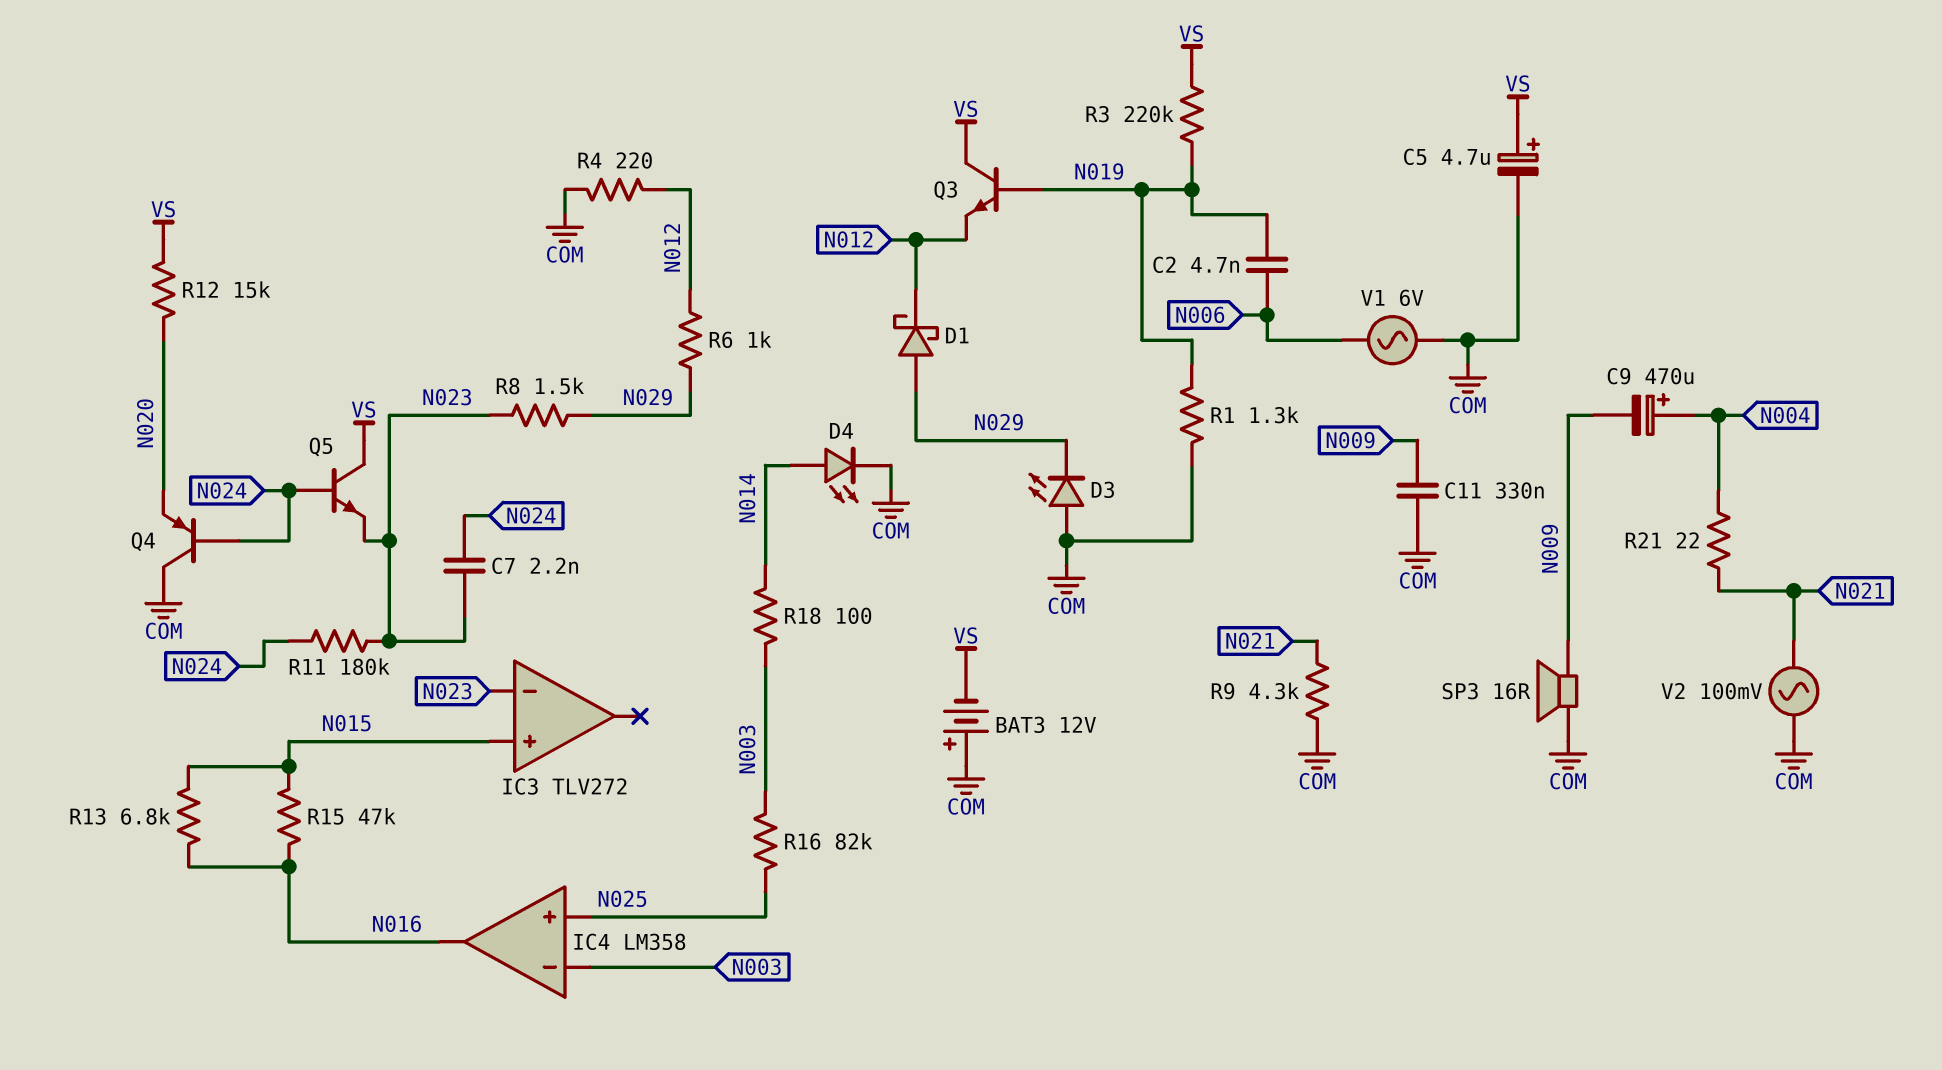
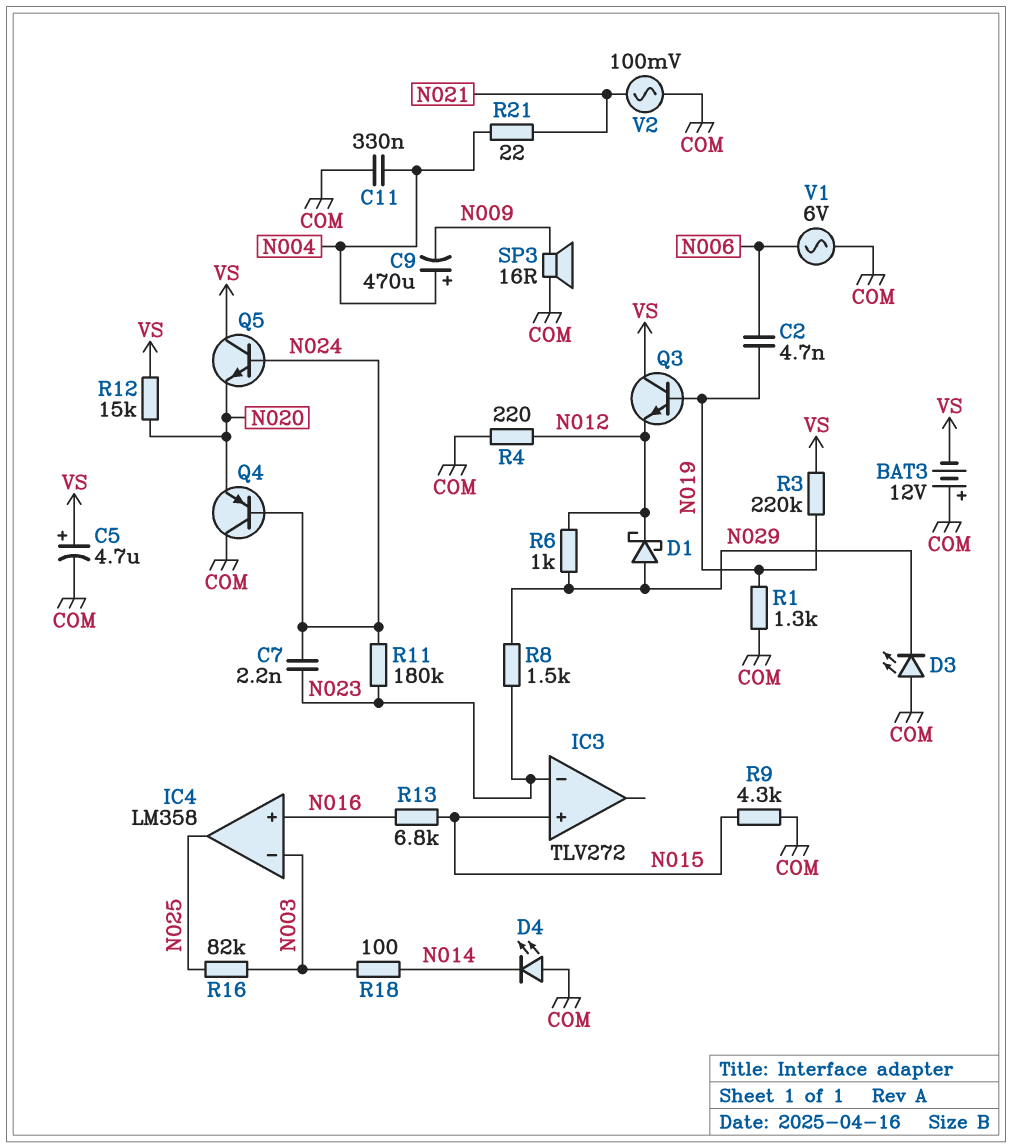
C11: 330nF (COM, N009) -> 330nF (COM, N004)
D4: LED (A N014, K COM) -> LED (A COM, K N014)
IC4 pin in+: N025 -> N016
IC4 pin out: N016 -> N025
Q5: NPN (B N024, C VS, E N023) -> NPN (B N024, C VS, E N020)
R9: 4.3k (COM, N021) -> 4.3k (COM, N015)
R15: 47k (N015, N016) -> none

